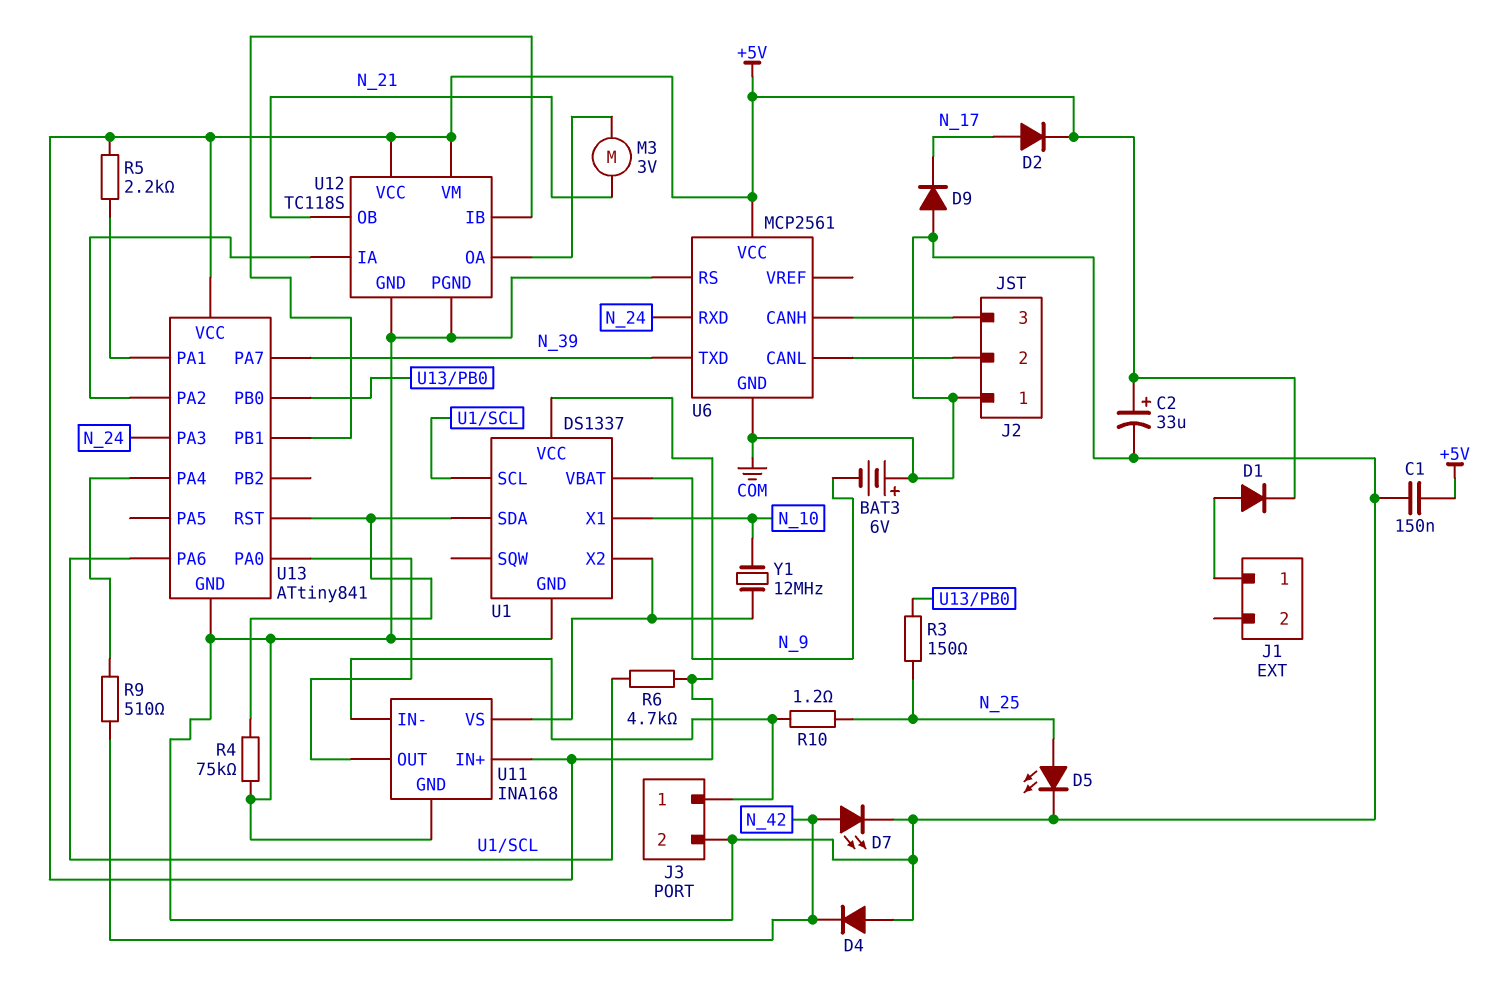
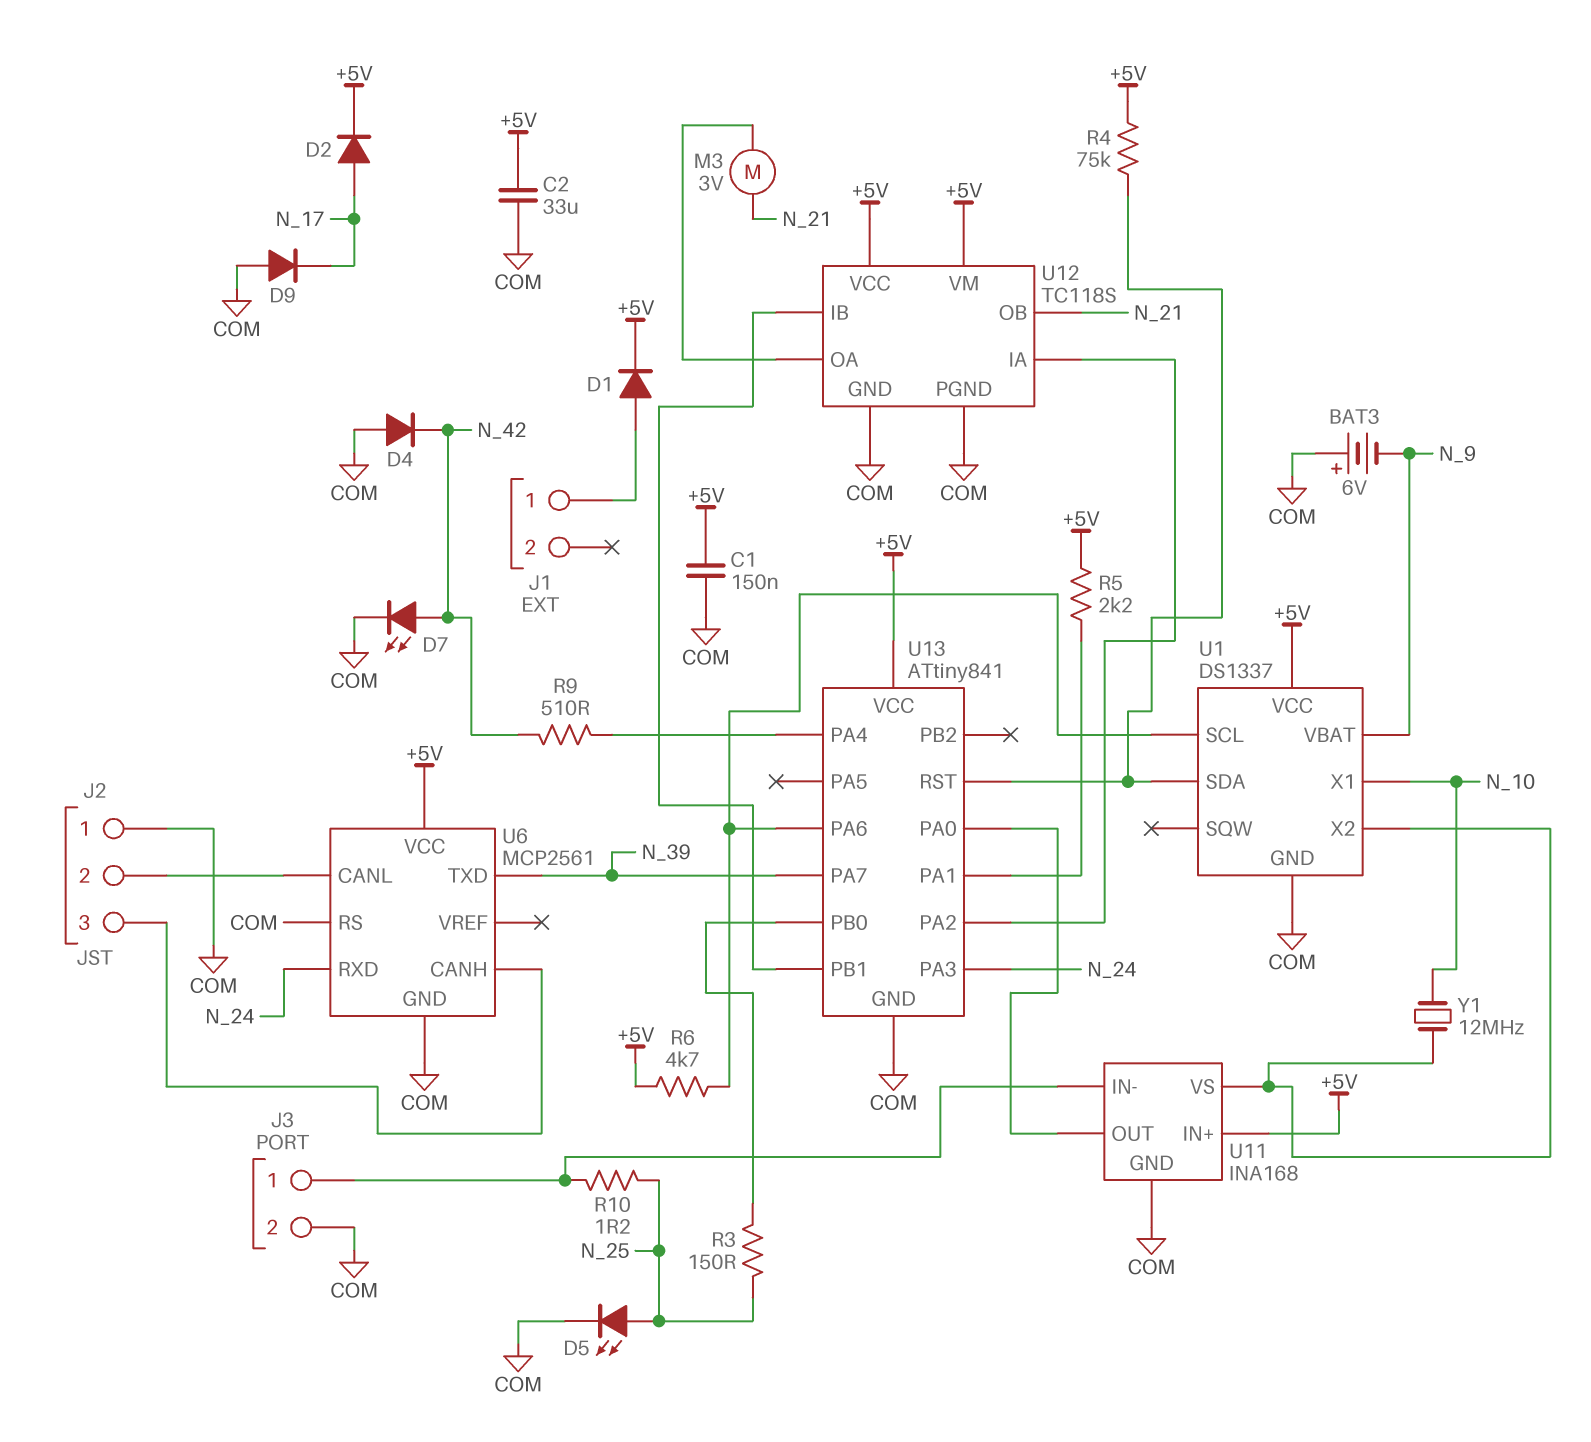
C2: 33uF (plus +5V, minus COM) -> 33uF (+5V, COM)
R4: 75k (COM, U1/SDA) -> 75k (+5V, U1/SDA)

